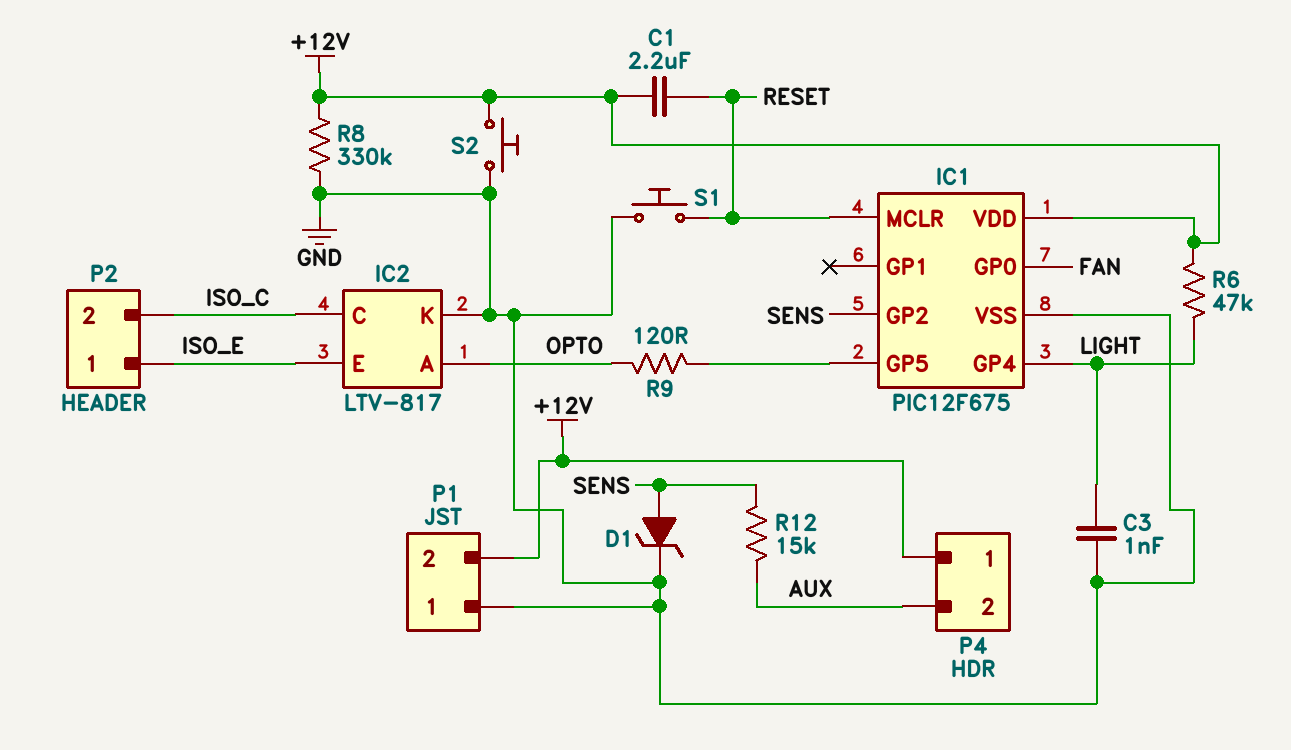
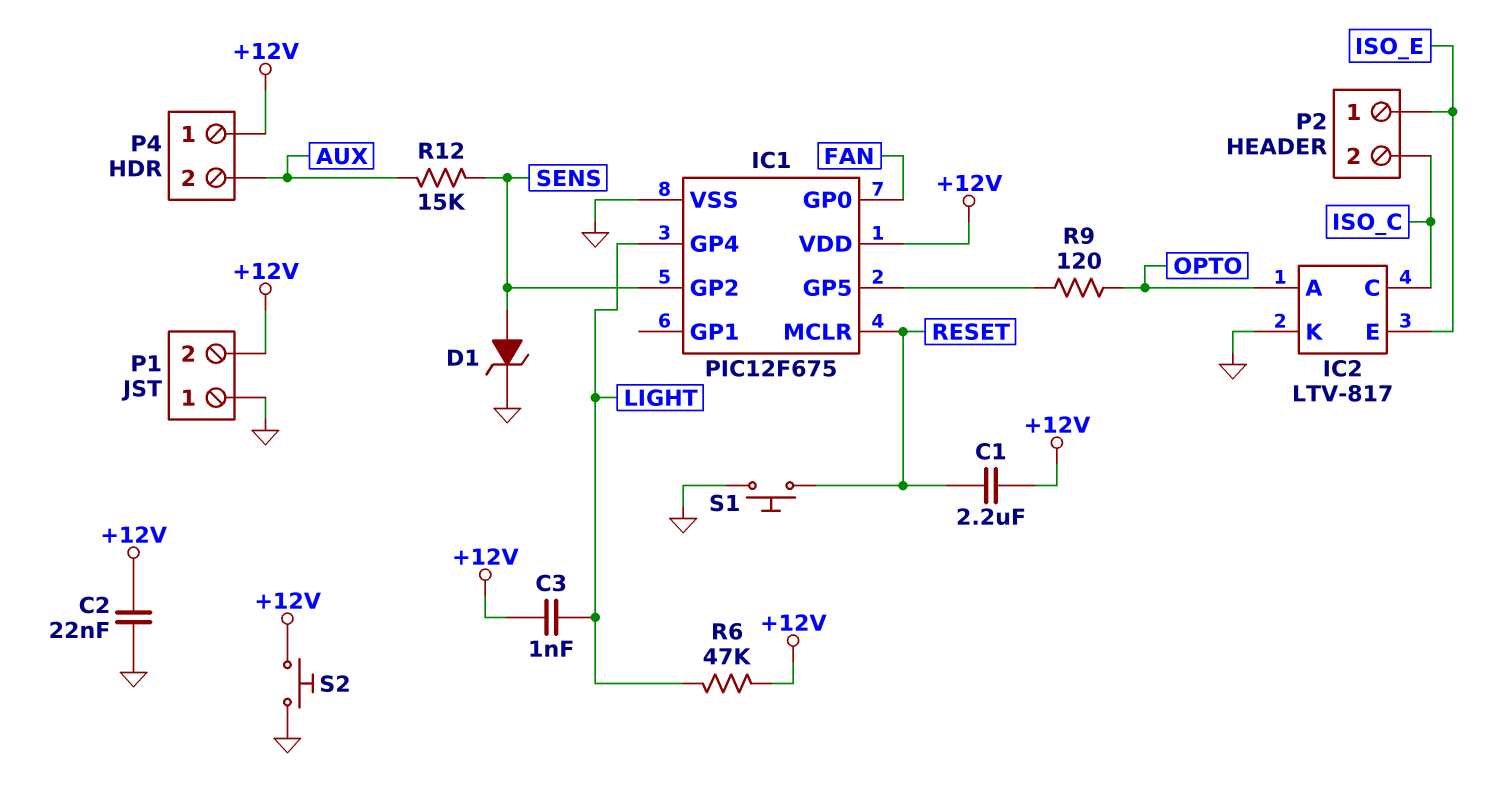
C2: none -> 22nF (+12V, GND)
C3: 1nF (GND, LIGHT) -> 1nF (+12V, LIGHT)
R8: 330k (+12V, GND) -> none

